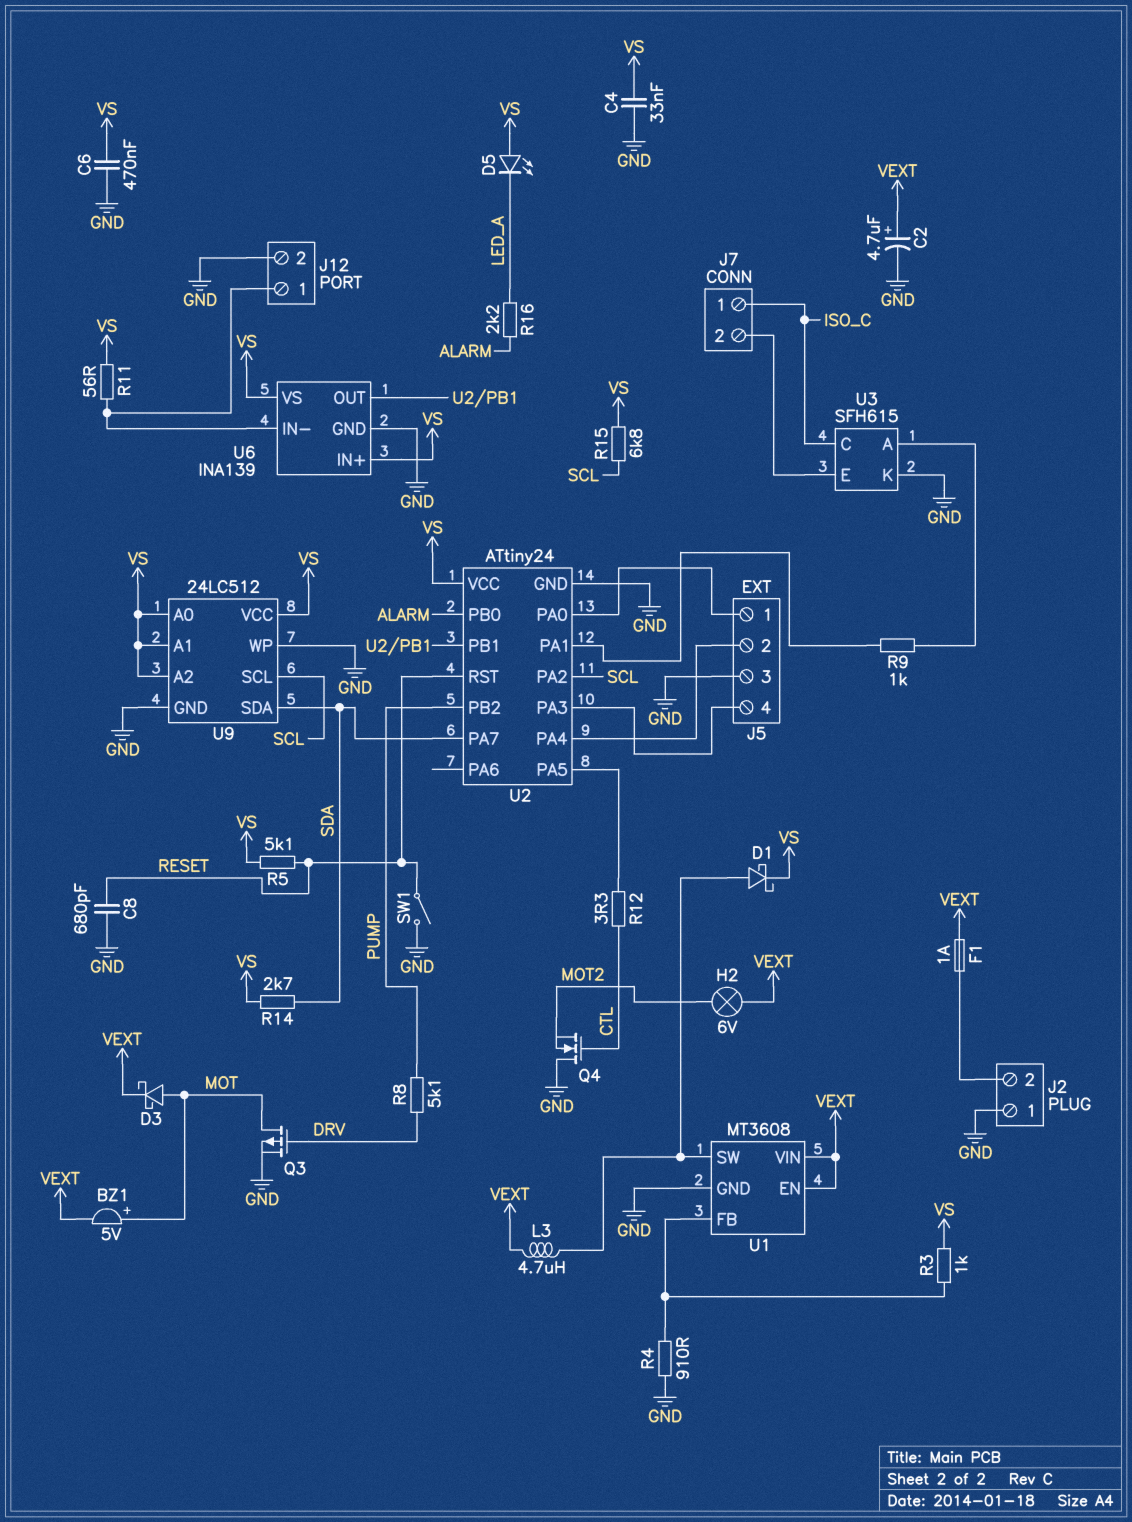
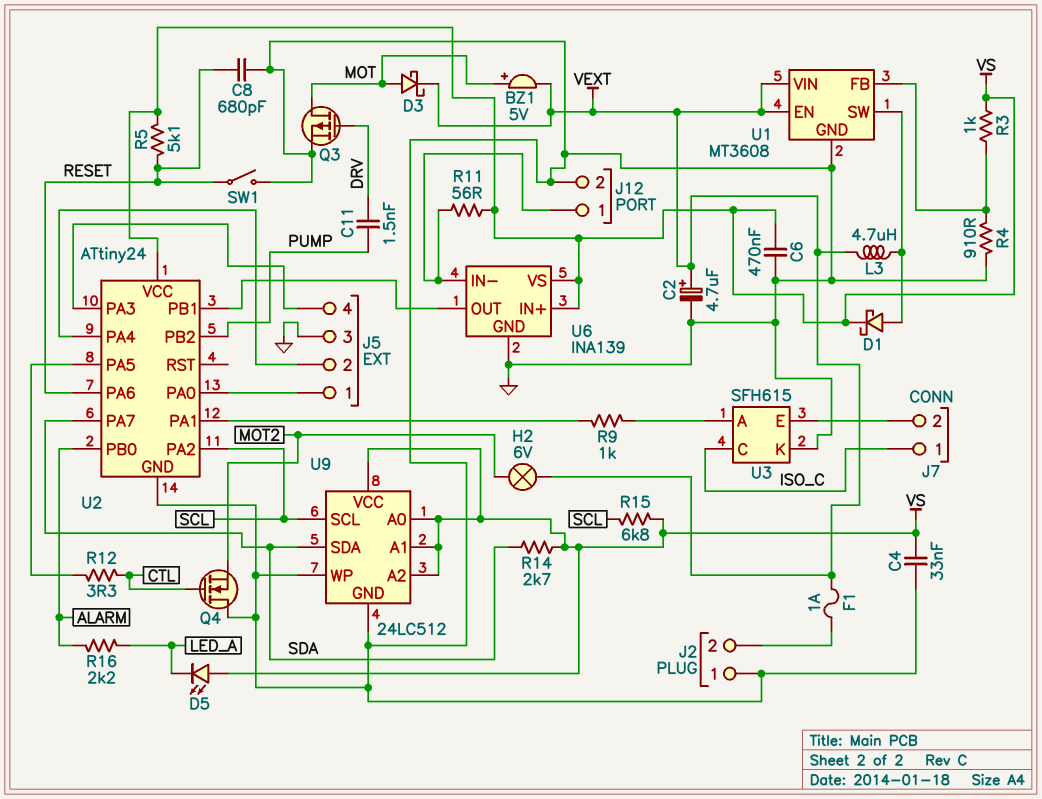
C11: none -> 1.5nF (DRV, PUMP)
R8: 5.1k (DRV, PUMP) -> none
U2 pin PA6: none -> RESET
U2 pin RST: RESET -> none

